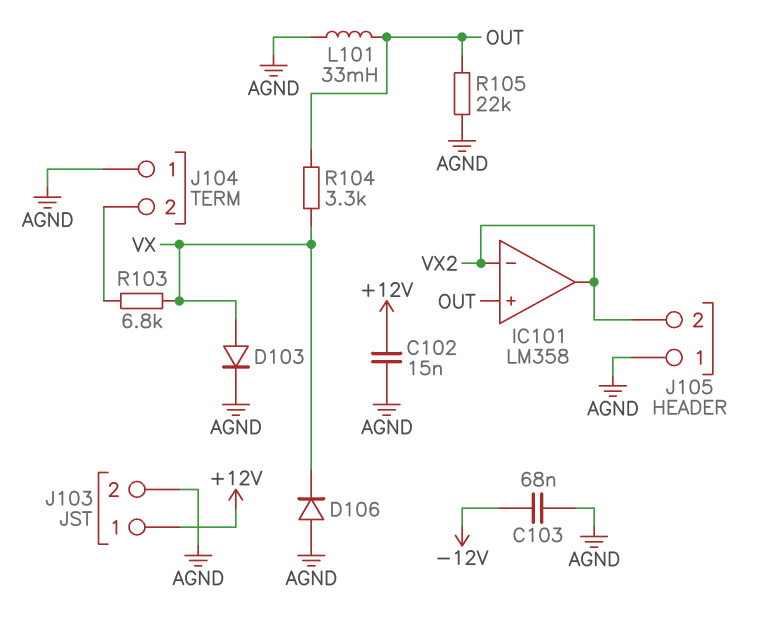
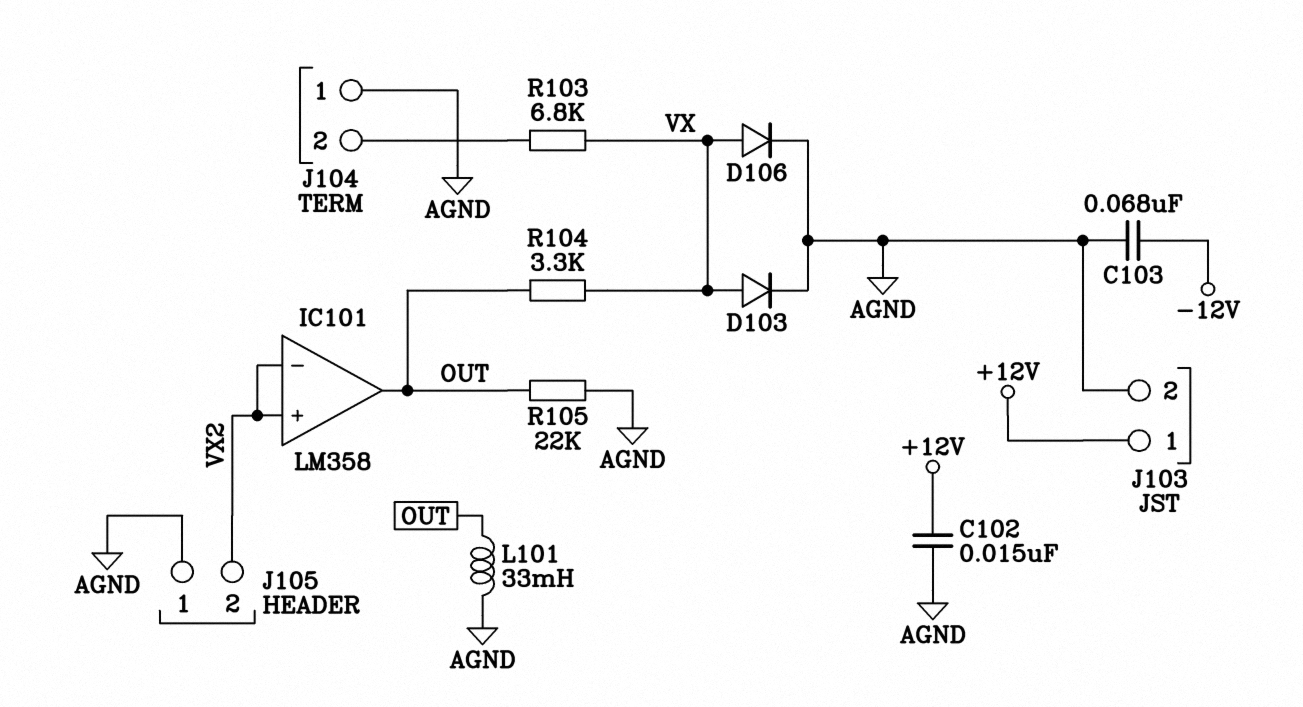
D106: diode (A AGND, K VX) -> diode (A VX, K AGND)
IC101 pin in+: OUT -> VX2
IC101 pin out: VX2 -> OUT

